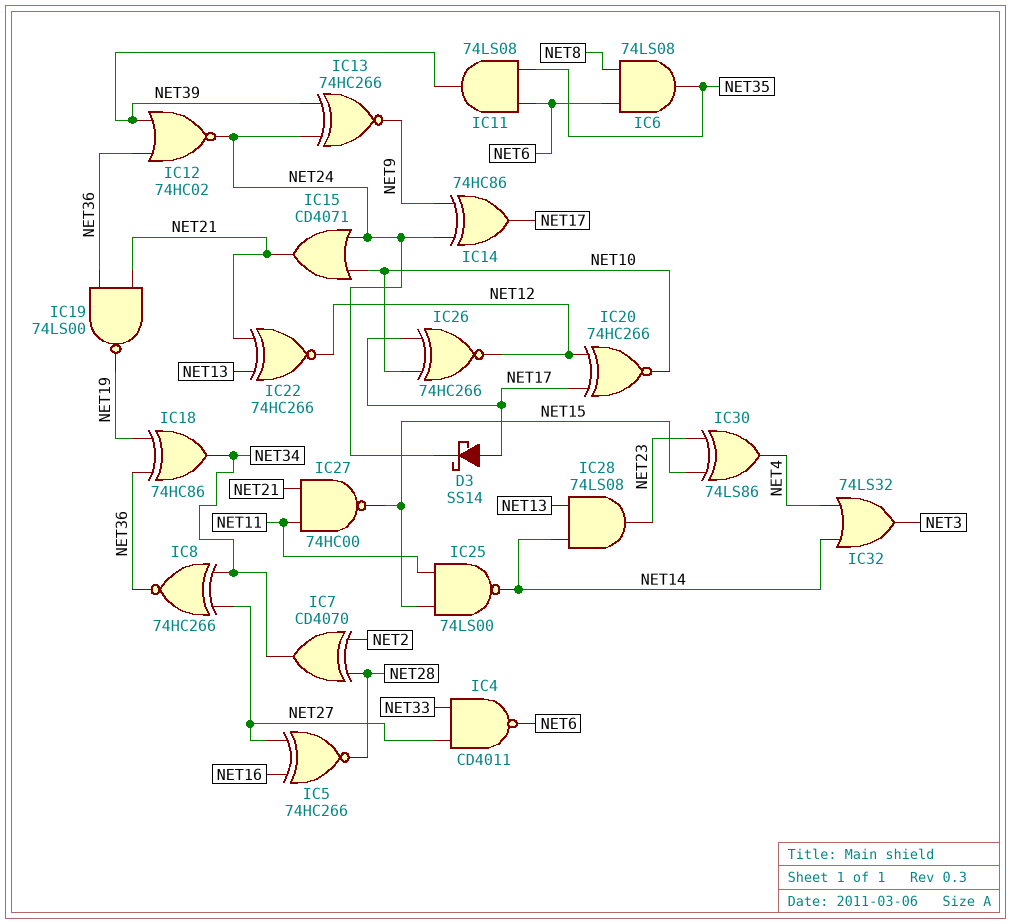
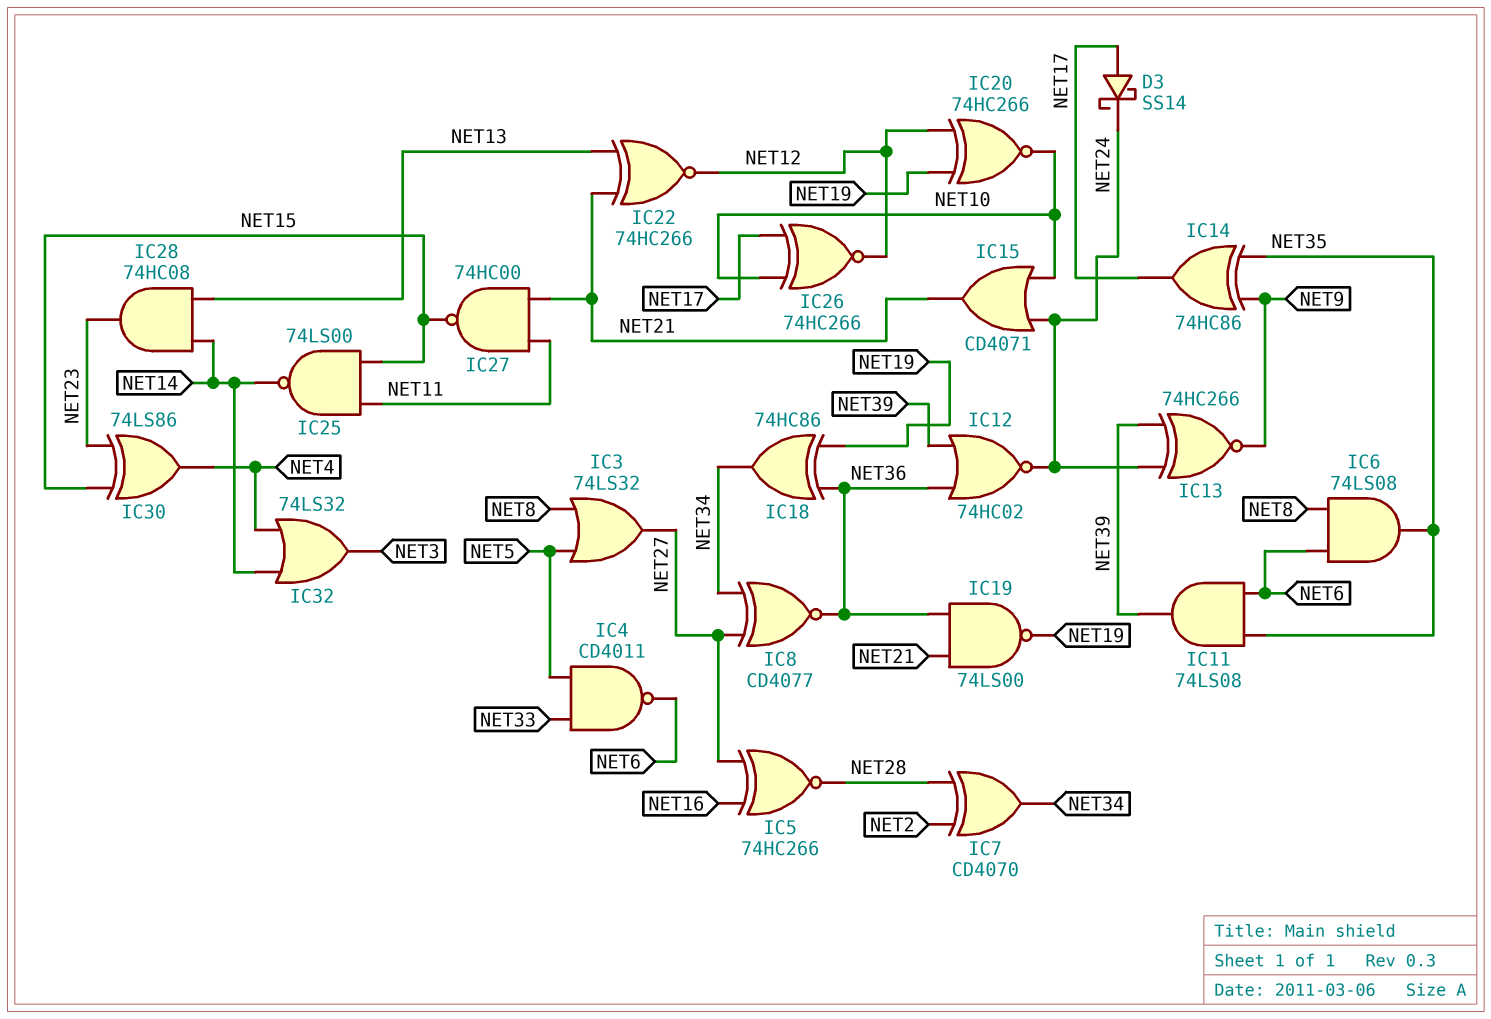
IC3: none -> OR 74LS32 (in NET5, in NET8, out NET27)
IC4: NAND CD4011 (in NET27, in NET33, out NET6) -> NAND CD4011 (in NET5, in NET33, out NET6)
IC8: XNOR 74HC266 (in NET27, in NET34, out NET36) -> XNOR CD4077 (in NET27, in NET34, out NET36)
IC14: XOR 74HC86 (in NET9, in NET24, out NET17) -> XOR 74HC86 (in NET9, in NET35, out NET17)
IC20: XNOR 74HC266 (in NET12, in NET17, out NET10) -> XNOR 74HC266 (in NET12, in NET19, out NET10)
IC28: AND 74LS08 (in NET13, in NET14, out NET23) -> AND 74HC08 (in NET13, in NET14, out NET23)

